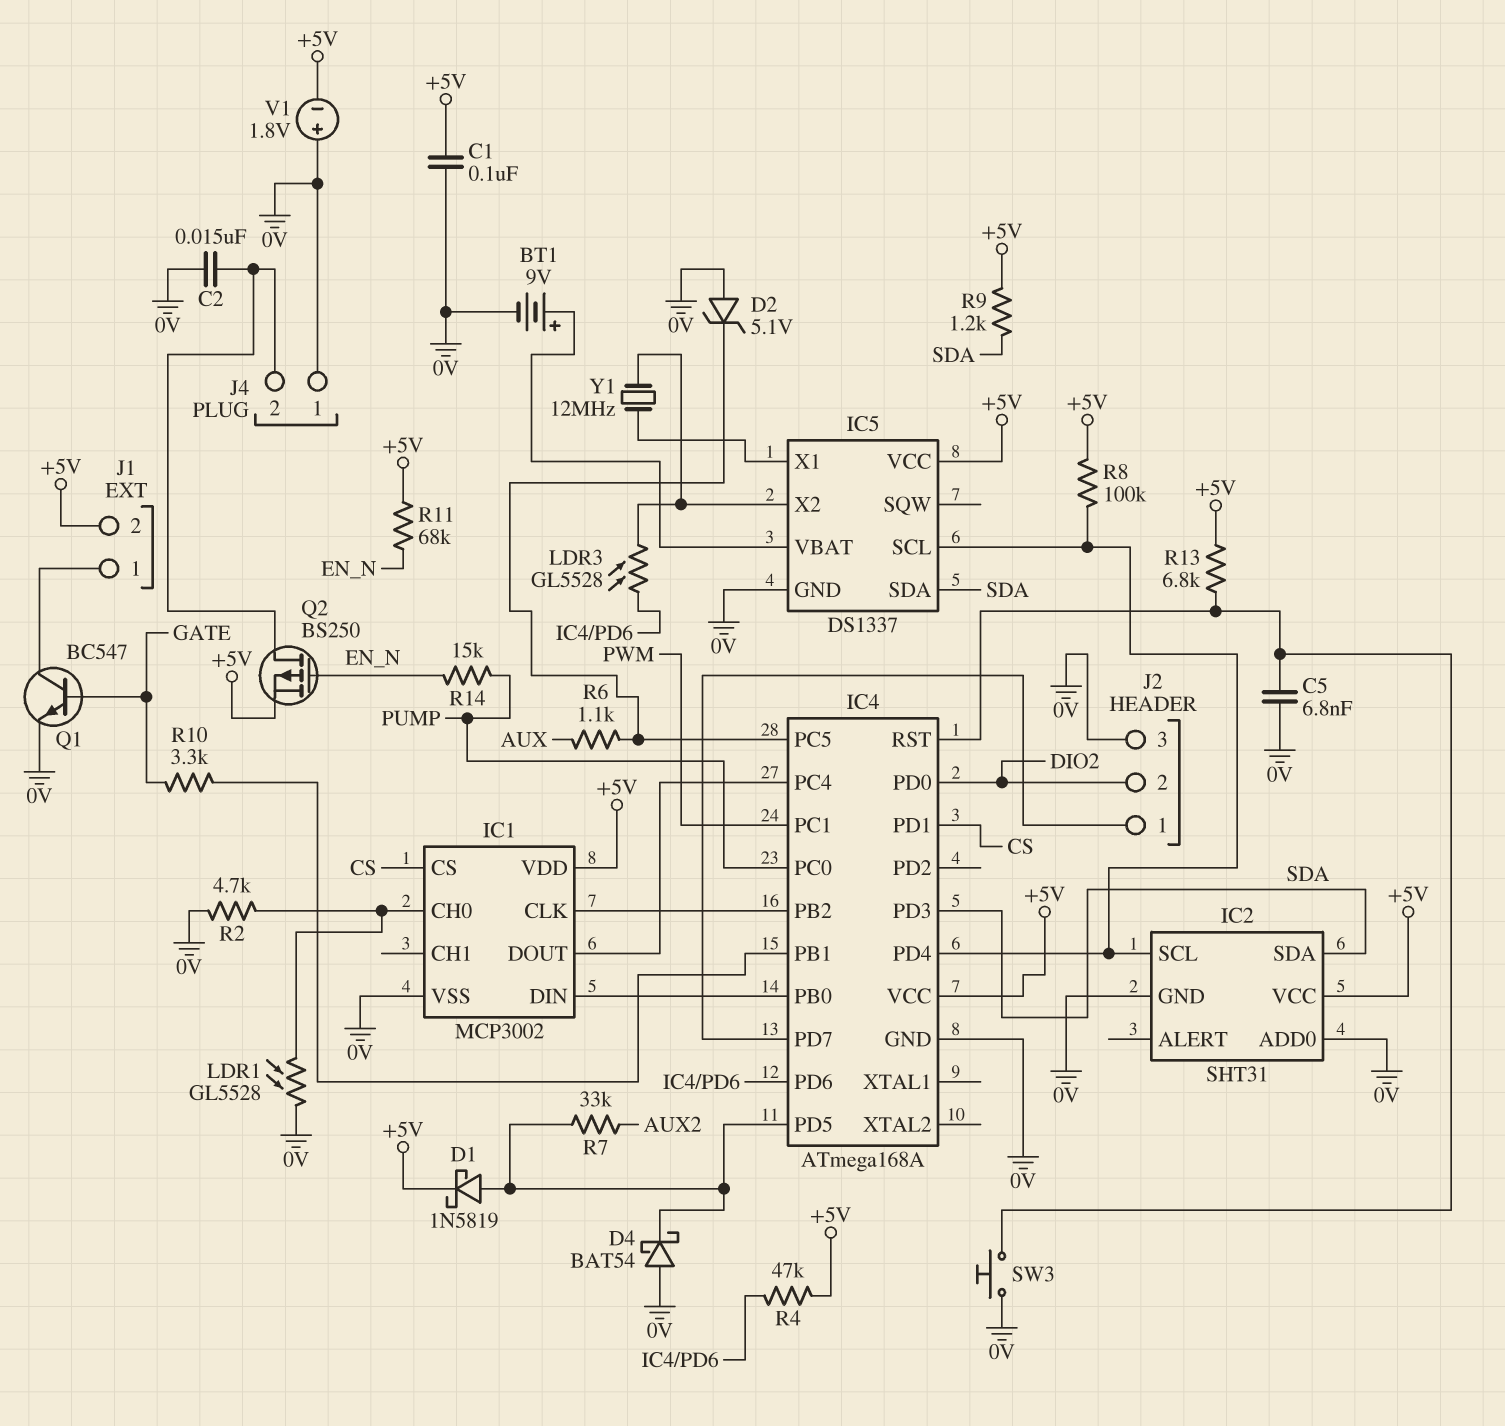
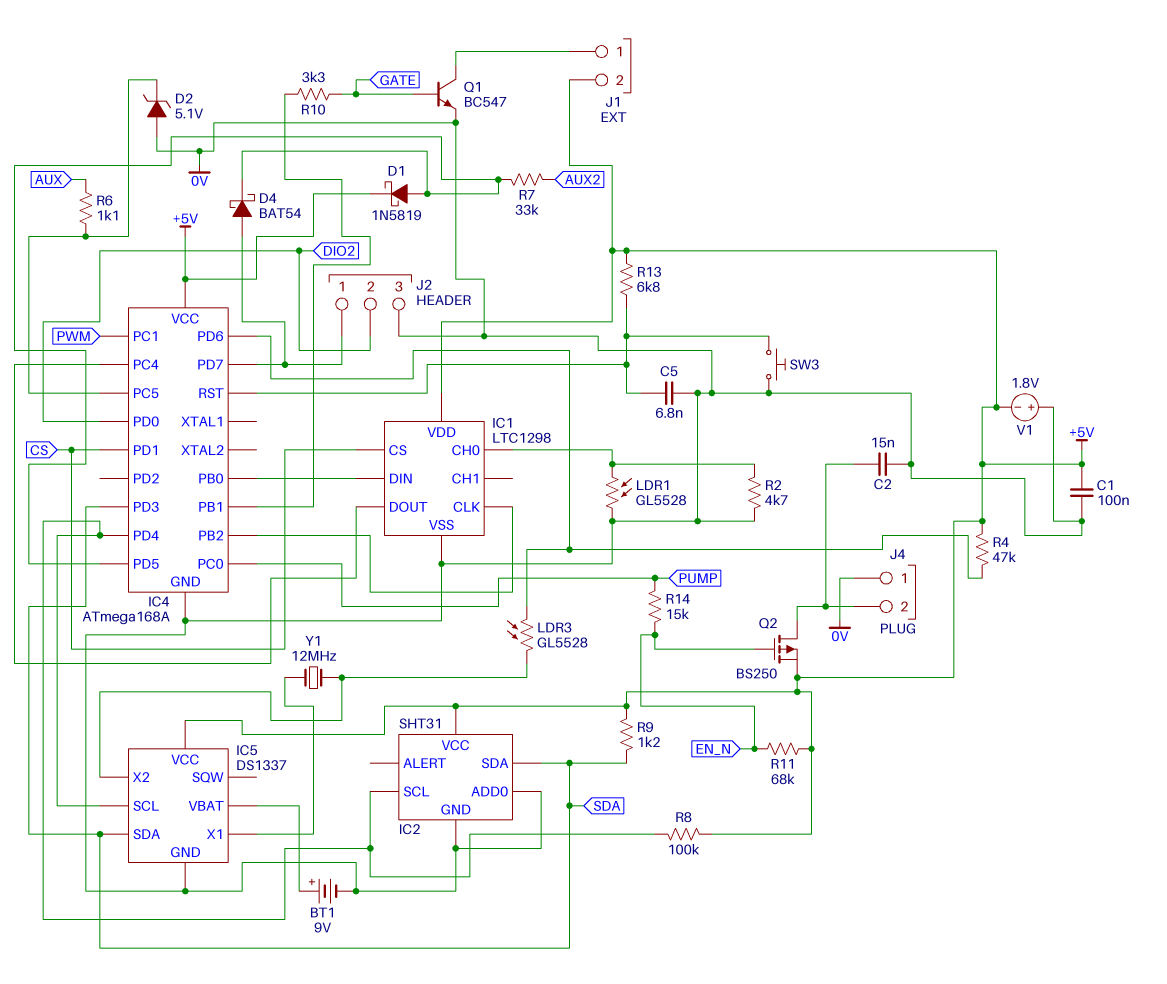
D4: schottky BAT54 (A 0V, K IC4/PD5) -> schottky BAT54 (A IC4/PD7, K IC4/PD5)
IC1: MCP3002 -> LTC1298

